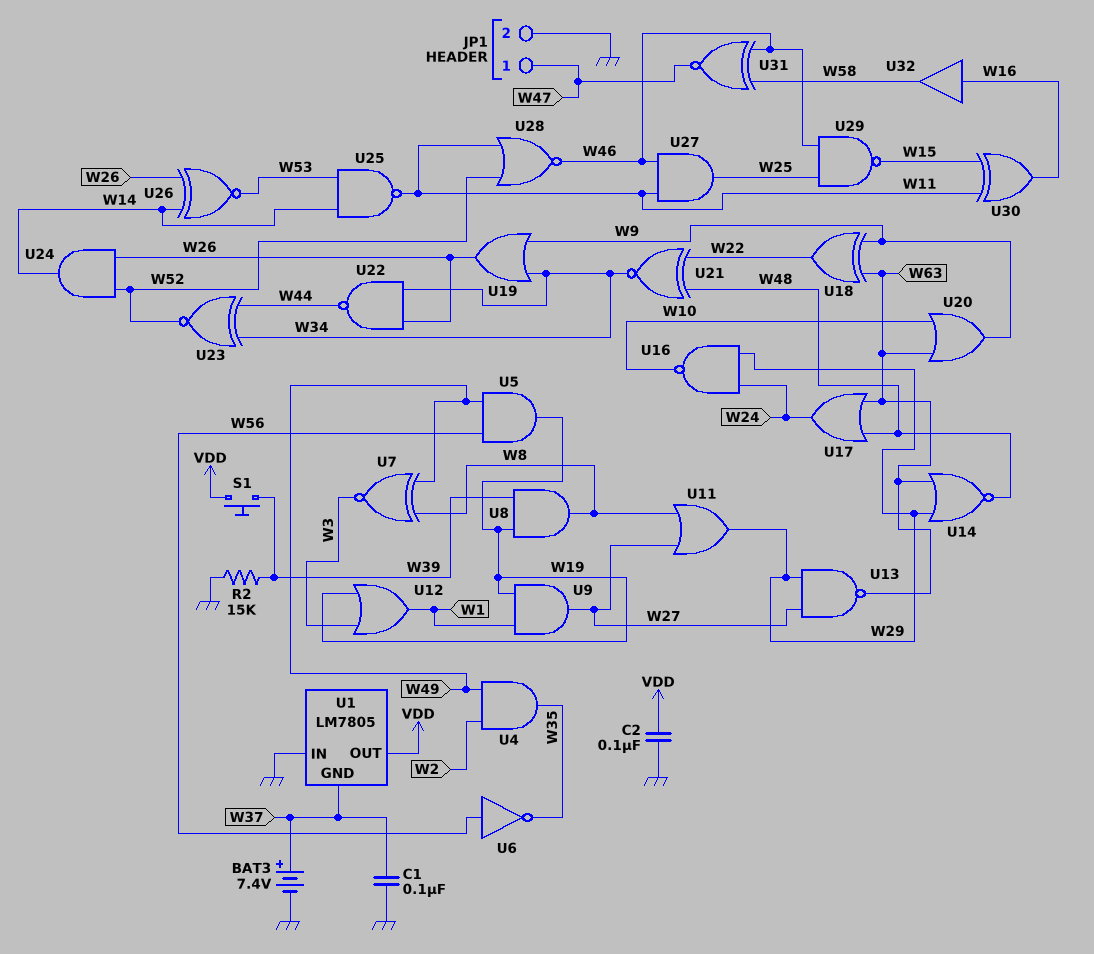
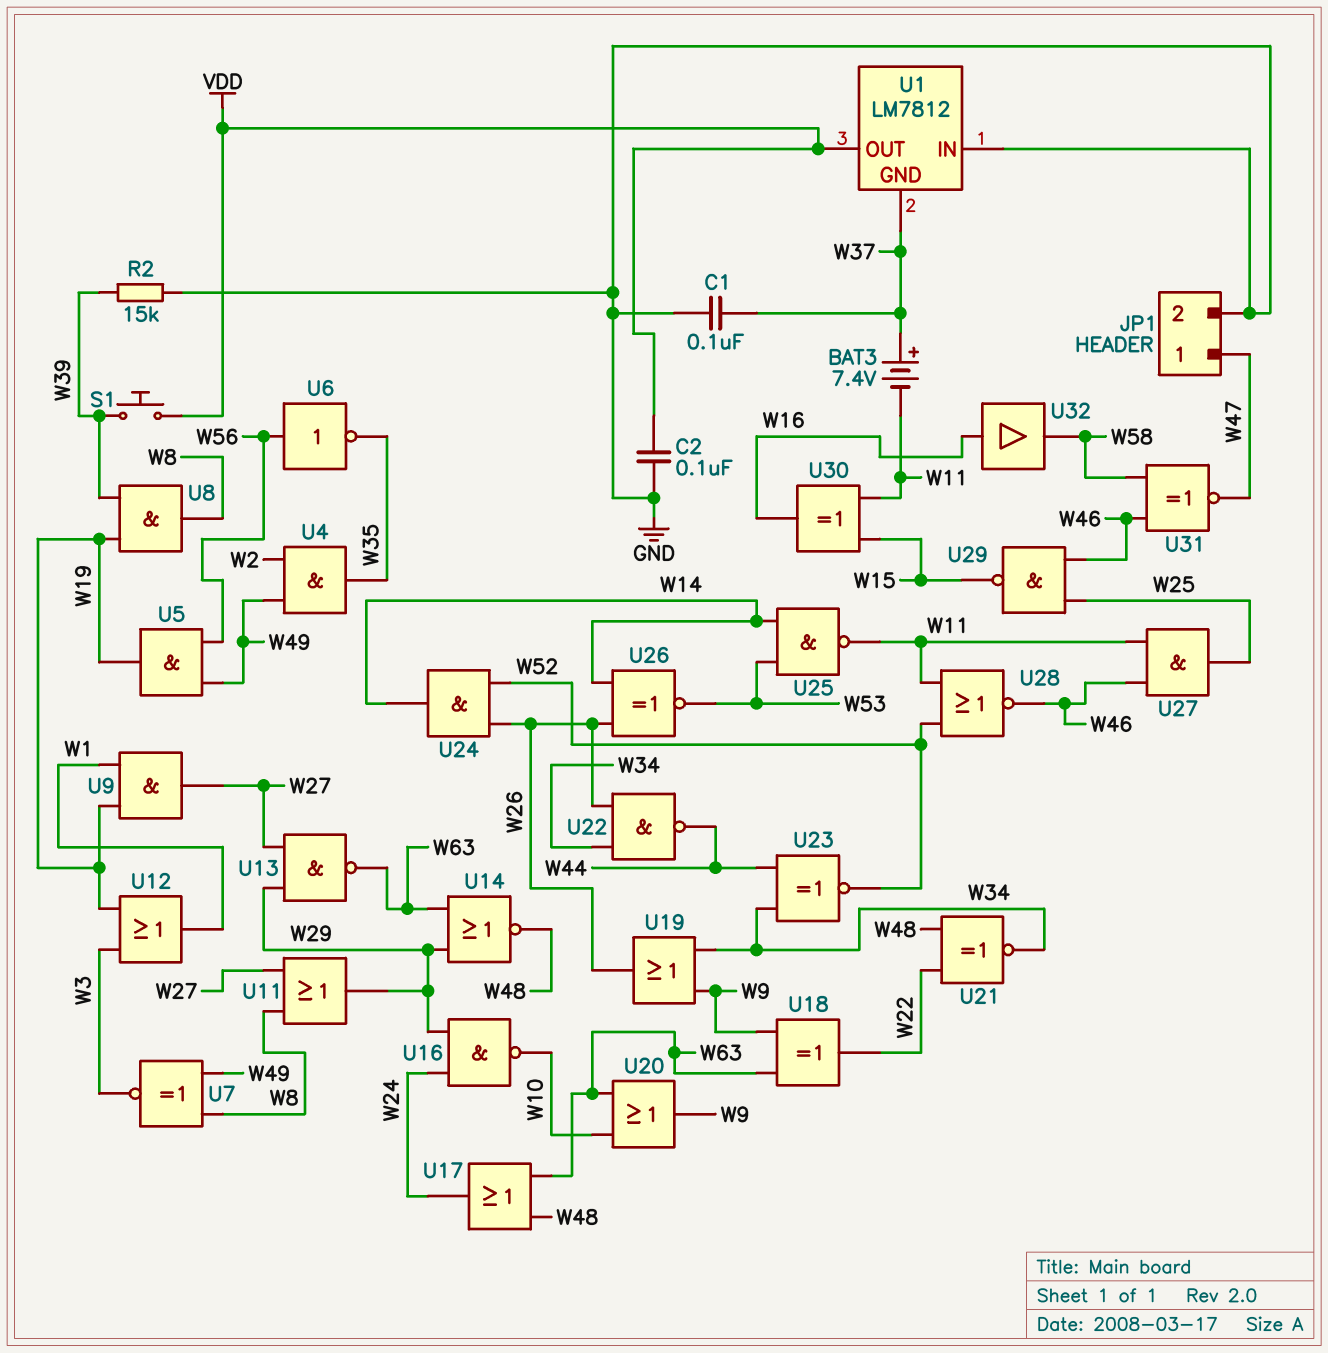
BAT3: 7.4V (plus W37, minus GND) -> 7.4V (plus W37, minus W11)
U1: LM7805 -> LM7812

